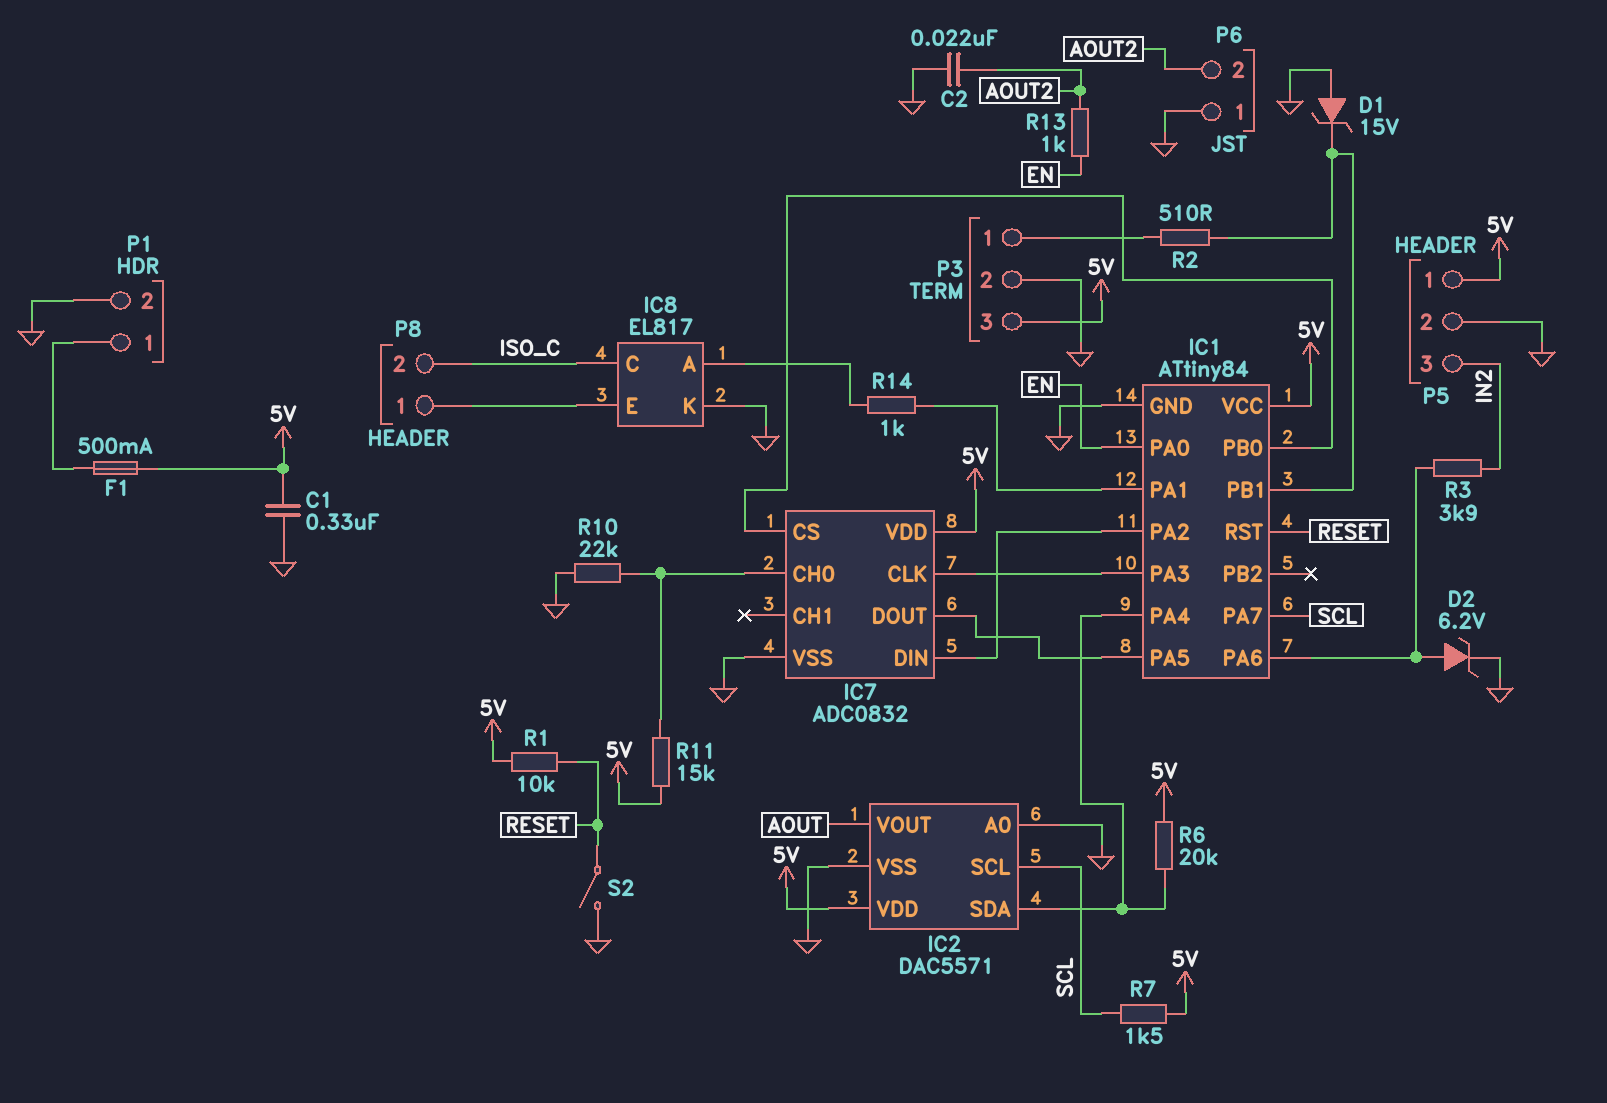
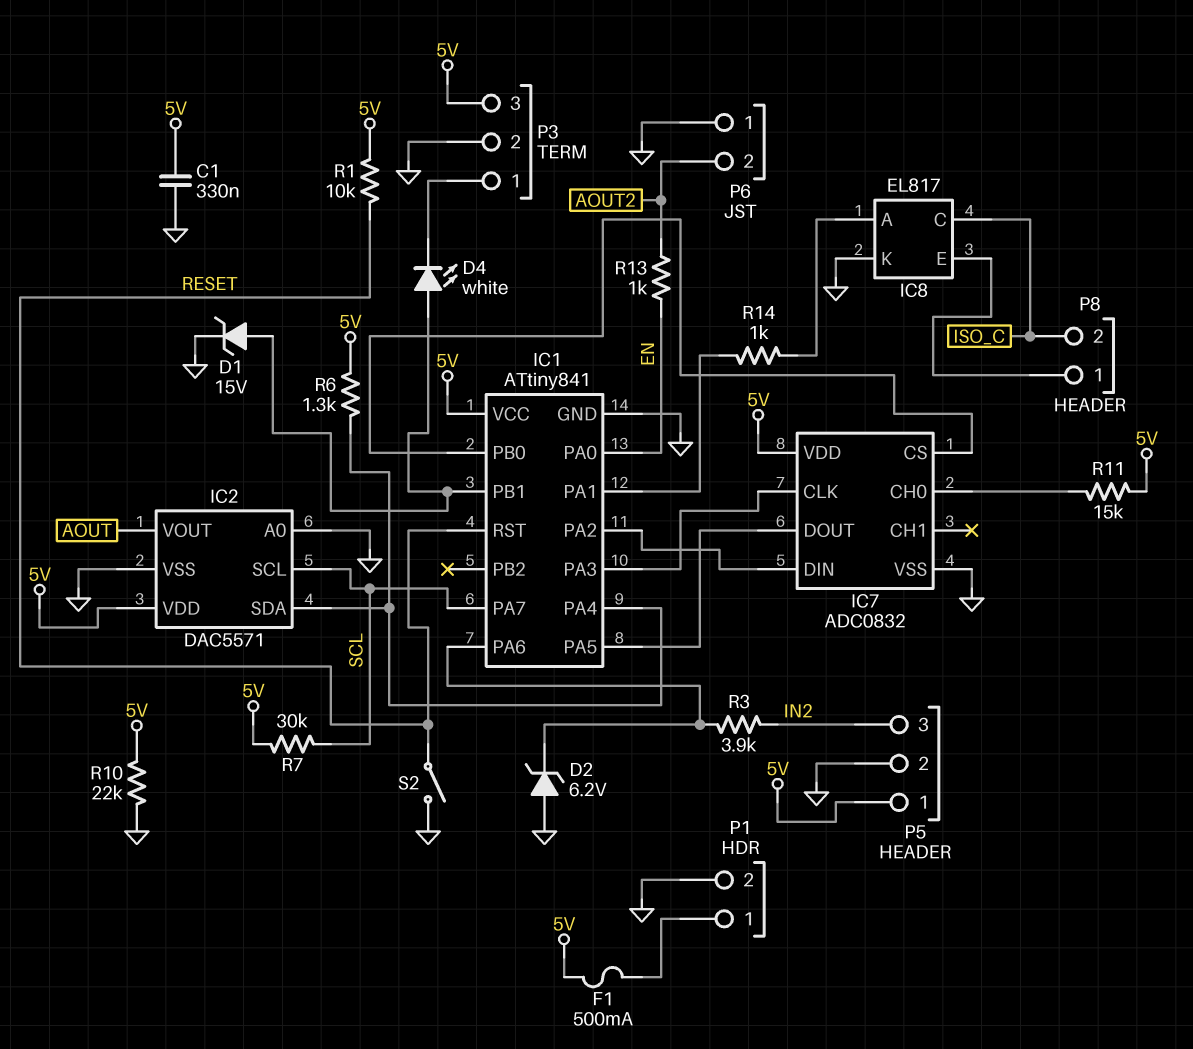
C2: 22nF (AOUT2, GND) -> none
D1: zener 15V (A GND, K IC1/PB1) -> zener 15V (A IC1/PB1, K GND)
D2: zener 6.2V (A IC1/PA6, K GND) -> zener 6.2V (A GND, K IC1/PA6)
D4: none -> LED white (A IC1/PB1, K P3/1)
IC1: ATtiny84 -> ATtiny841
R2: 510 (IC1/PB1, P3/1) -> none
R6: 20k (5V, IC1/PA4) -> 1.3k (5V, IC1/PA4)
R7: 1.5k (5V, SCL) -> 30k (5V, SCL)
R10: 22k (GND, IC7/CH0) -> 22k (5V, GND)

